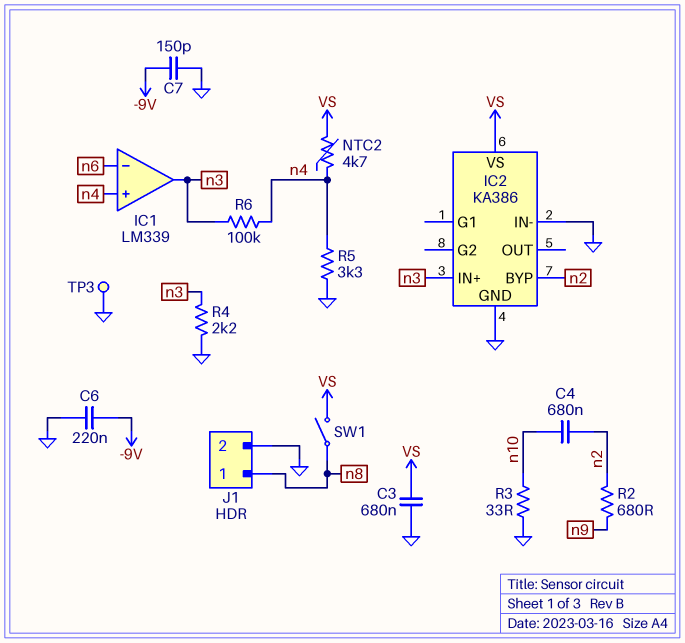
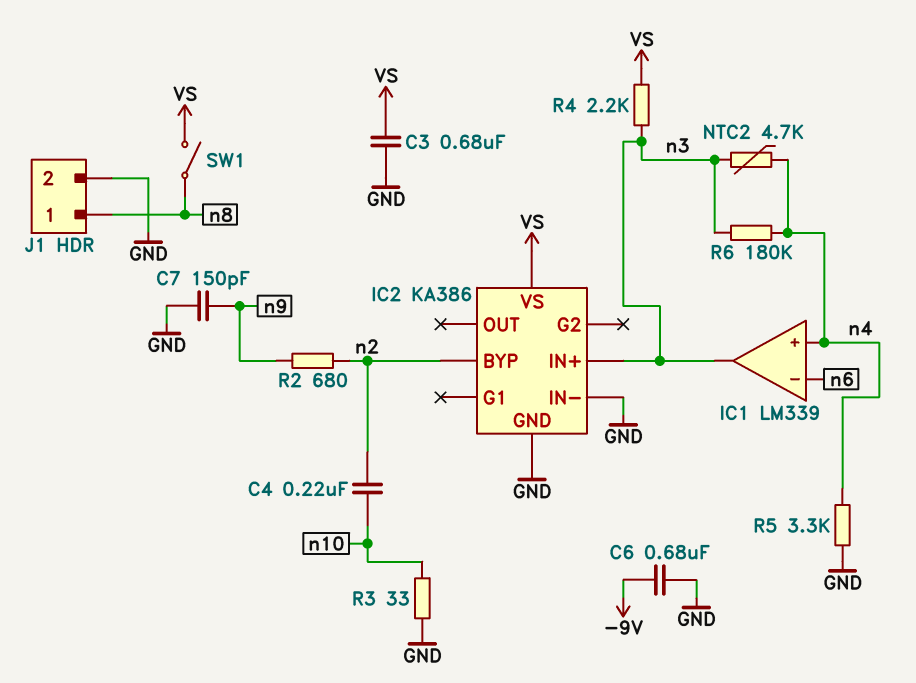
C4: 680nF (n2, n10) -> 220nF (n2, n10)
C6: 220nF (-9V, GND) -> 680nF (-9V, GND)
C7: 150pF (-9V, GND) -> 150pF (GND, n9)
NTC2: 4.7k (VS, n4) -> 4.7k (n3, n4)
R4: 2.2k (GND, n3) -> 2.2k (VS, n3)
R6: 100k (n3, n4) -> 180k (n3, n4)
TP3: test point (GND) -> none

